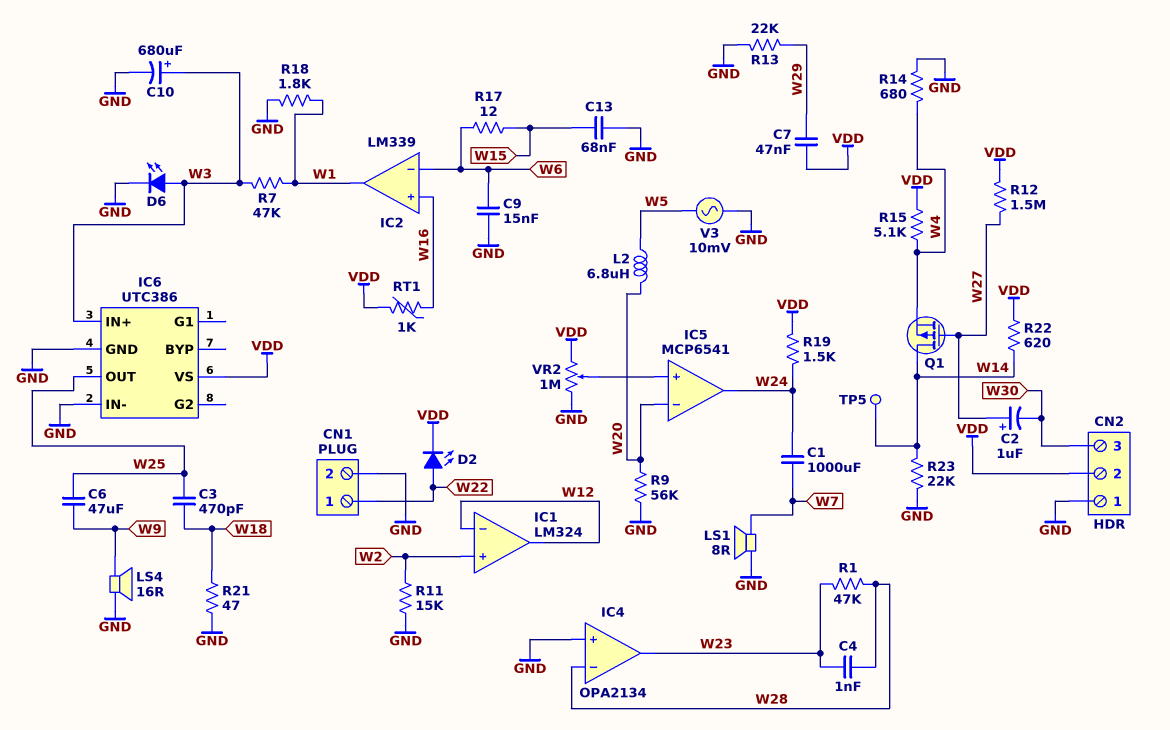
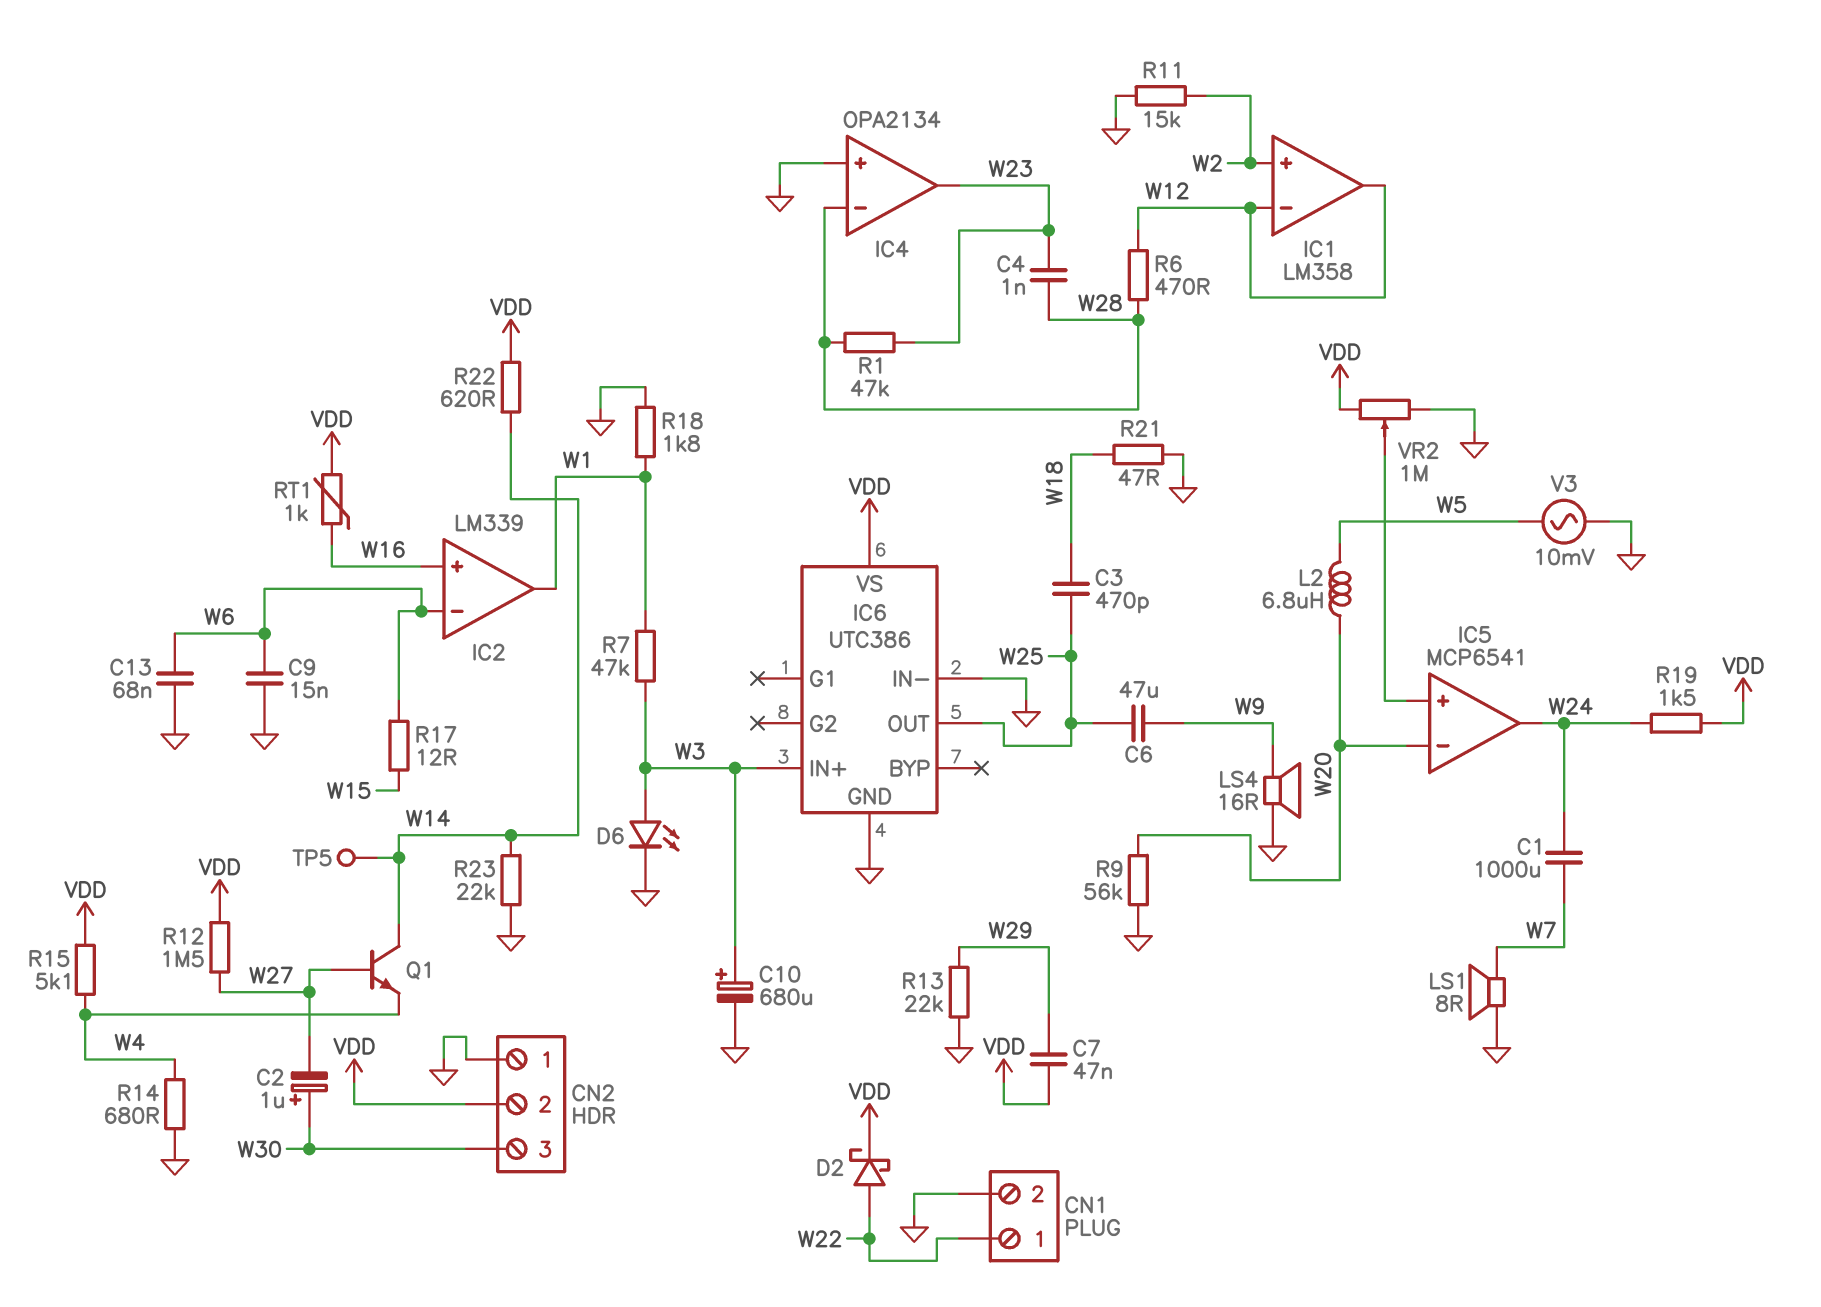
C2: 1uF (plus W27, minus W30) -> 1uF (plus W30, minus W27)
C13: 68nF (GND, W15) -> 68nF (GND, W6)
D2: LED (A W22, K VDD) -> schottky (A W22, K VDD)
IC1: LM324 -> LM358
Q1: PMOS (G W27, D W14, S W4) -> NPN (B W27, C W14, E W4)
R6: none -> 470 (W12, W28)

